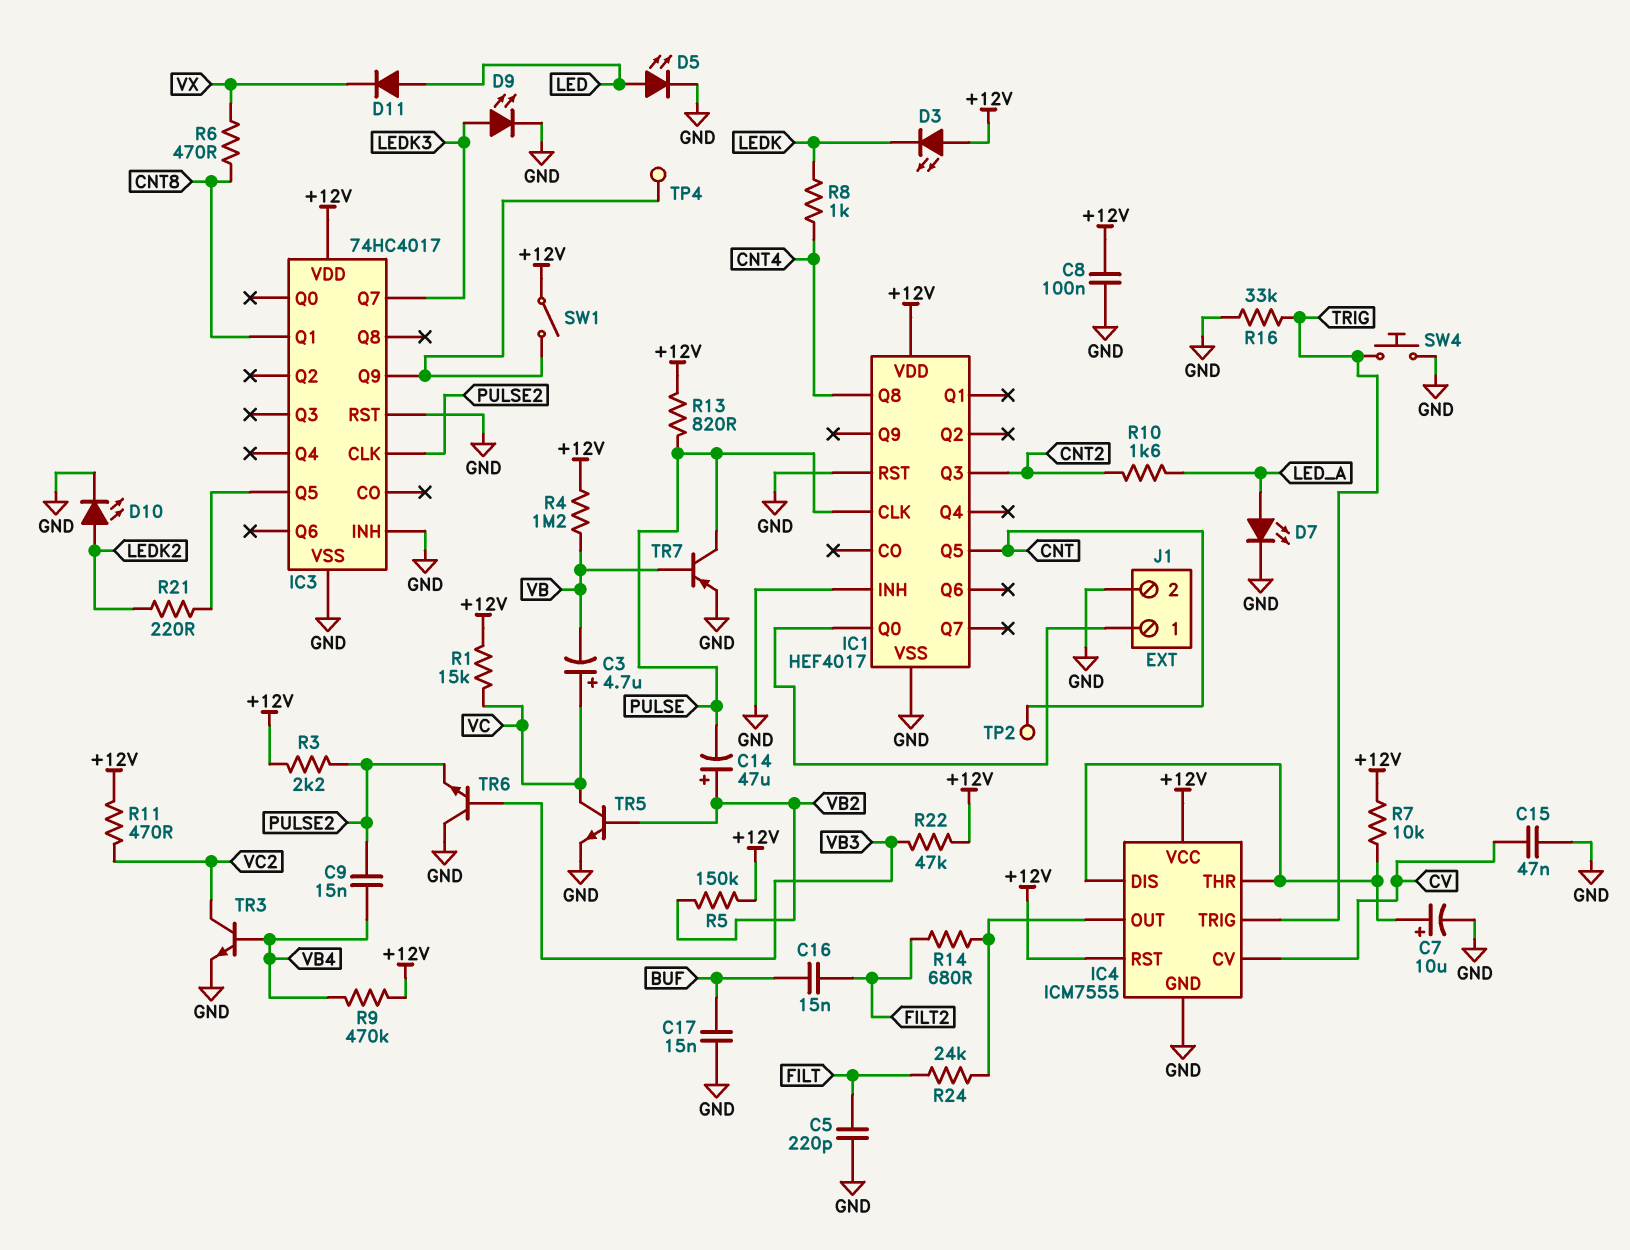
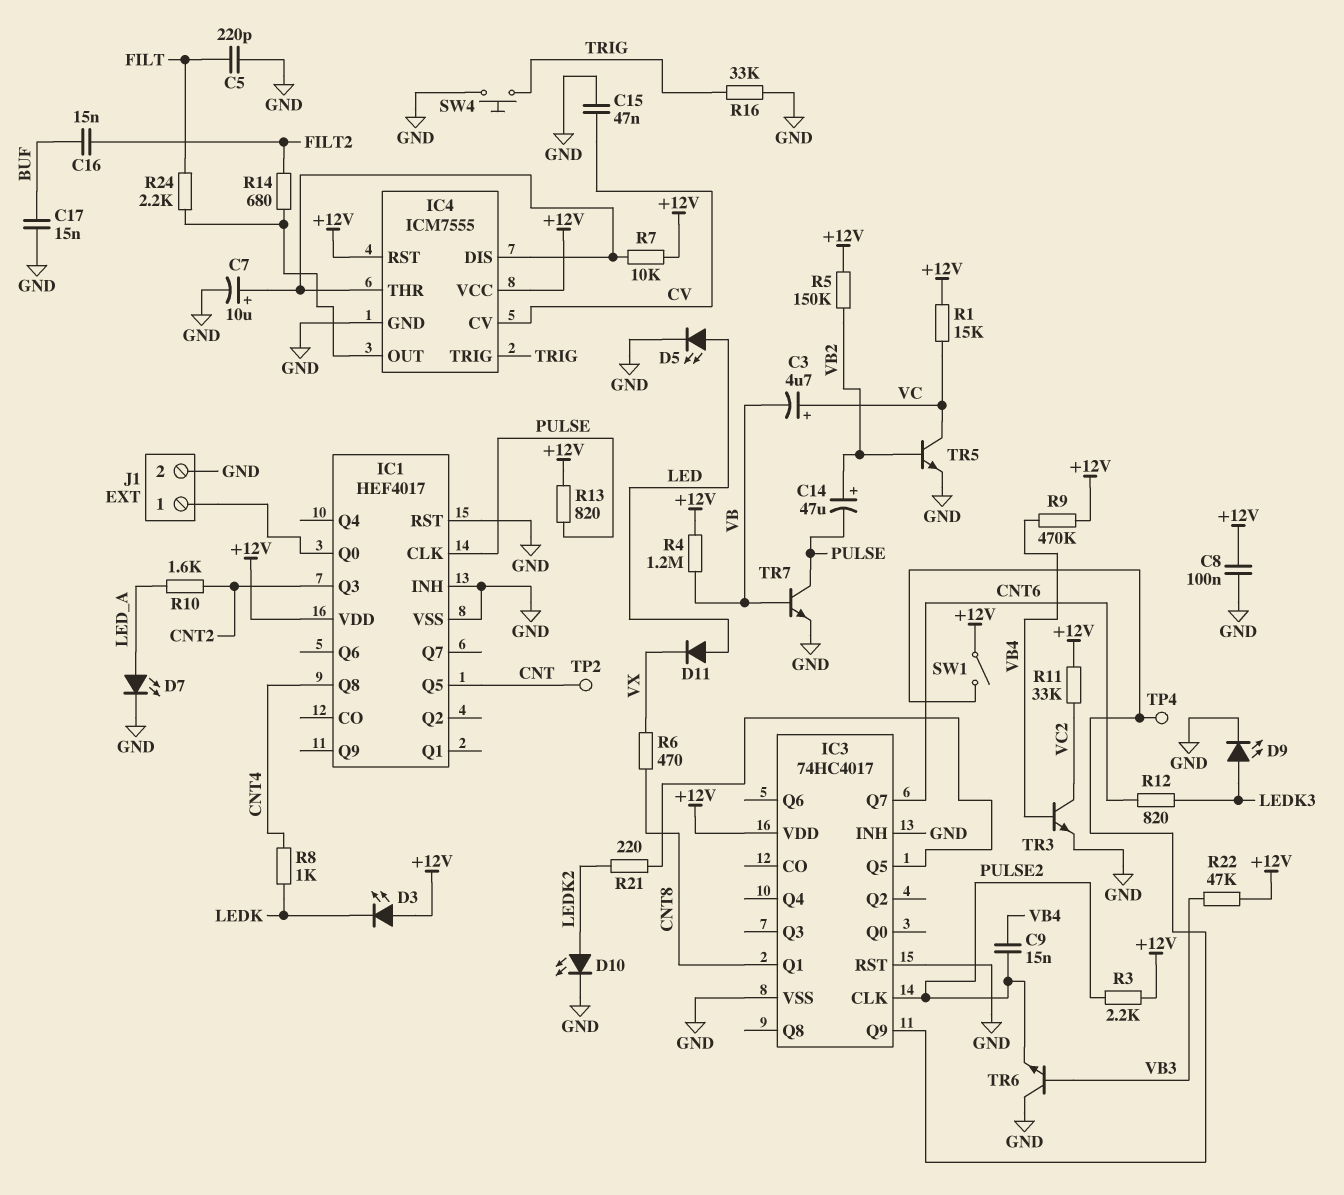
IC3 pin Q7: LEDK3 -> CNT6
R11: 470 (+12V, VC2) -> 33k (+12V, VC2)
R12: none -> 820 (CNT6, LEDK3)
R24: 24k (FILT, IC4/OUT) -> 2.2k (FILT, IC4/OUT)
TR7: PNP (B VB, C PULSE, E GND) -> NPN (B VB, C PULSE, E GND)

